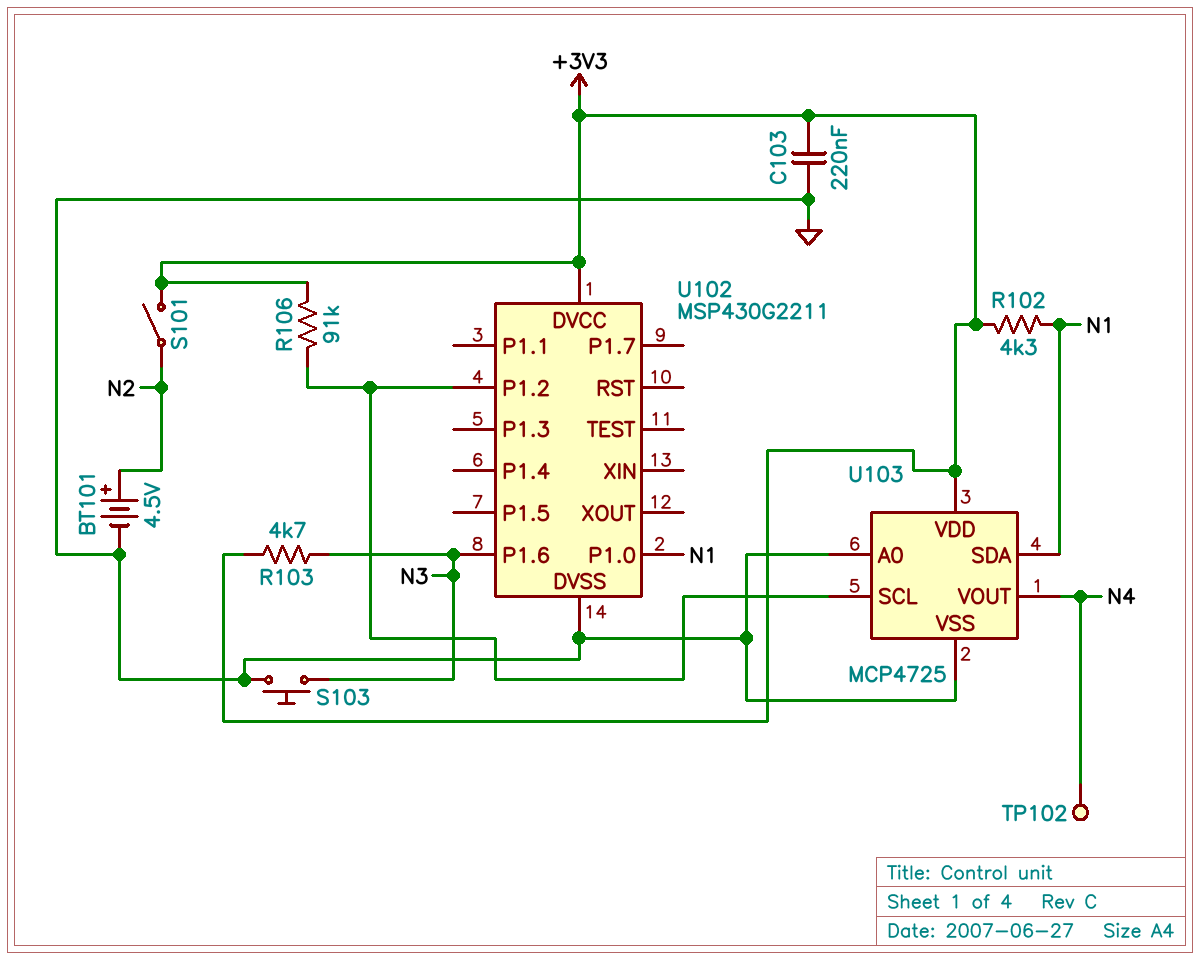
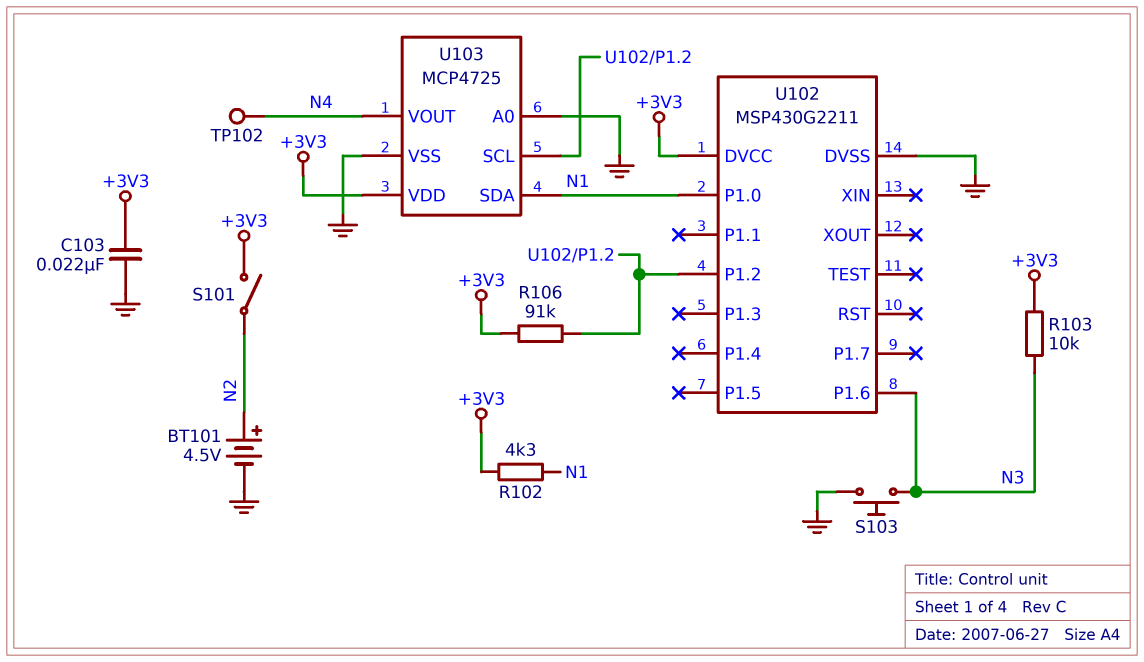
C103: 220nF (+3V3, GND) -> 22nF (+3V3, GND)
R103: 4.7k (+3V3, N3) -> 10k (+3V3, N3)

